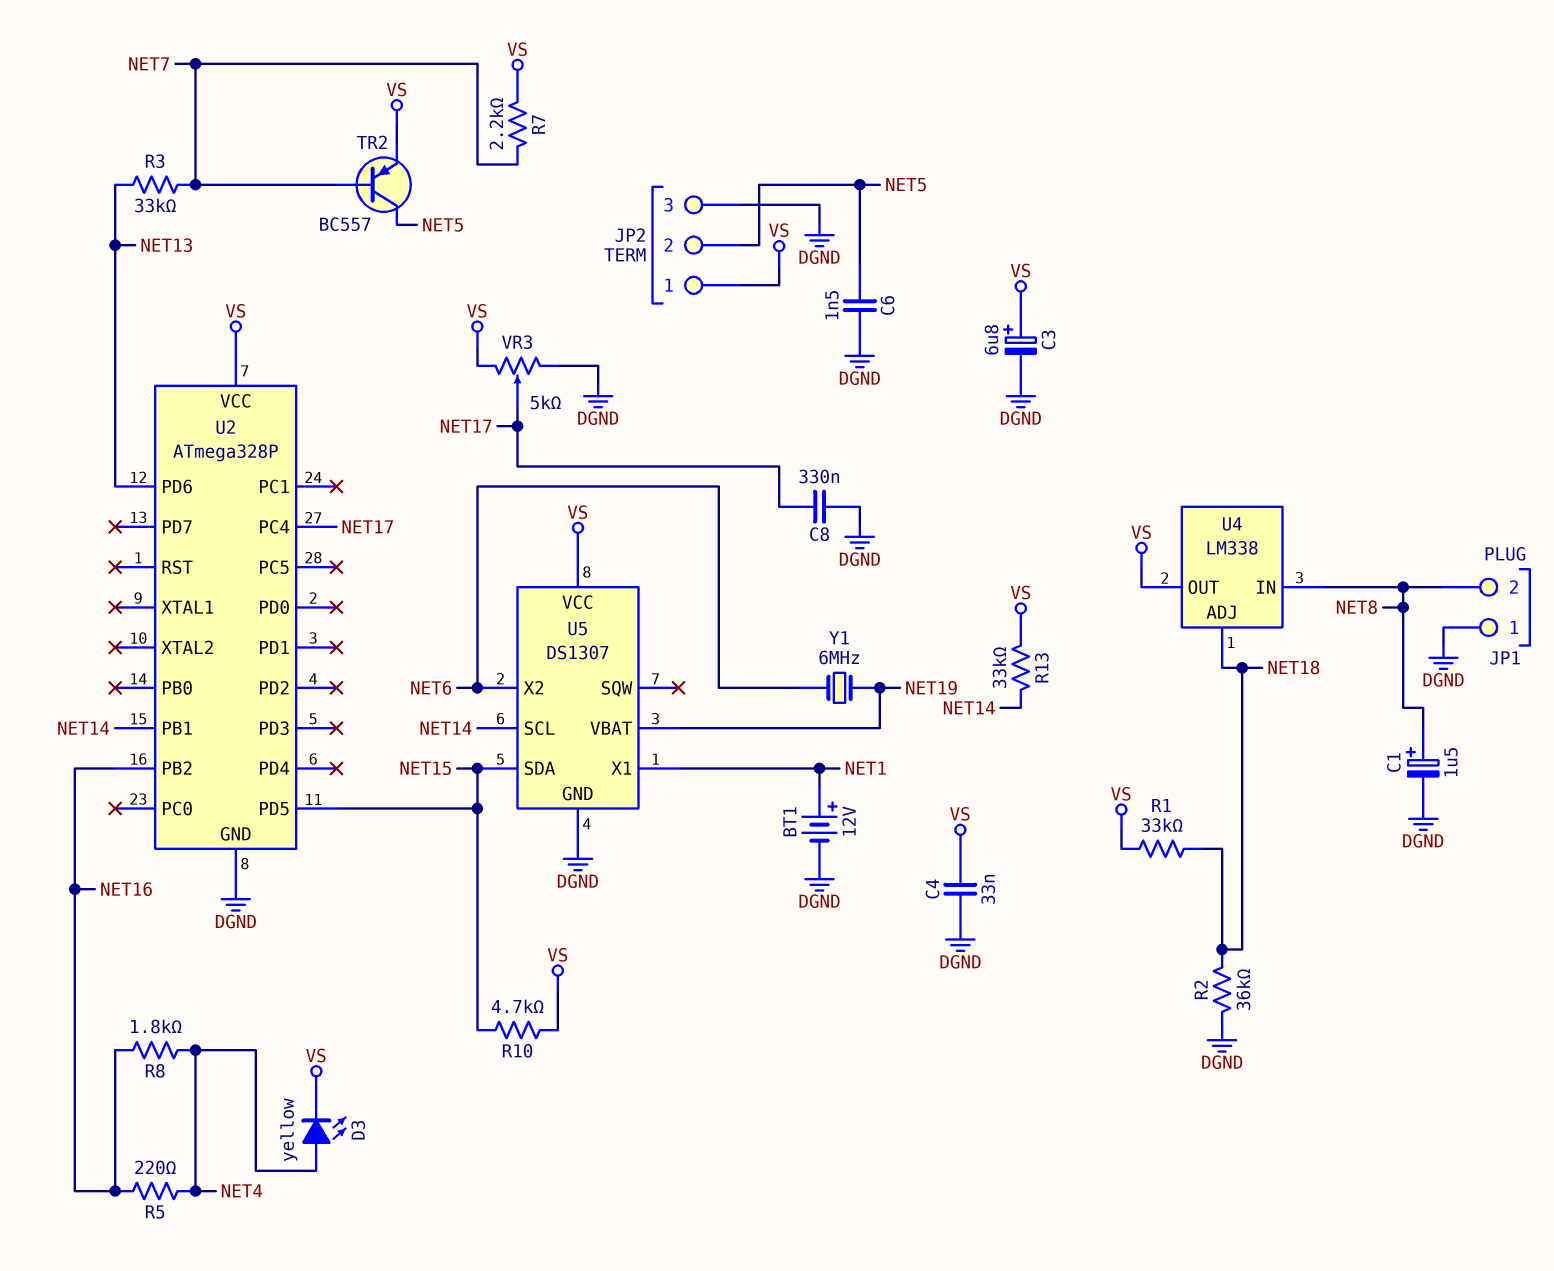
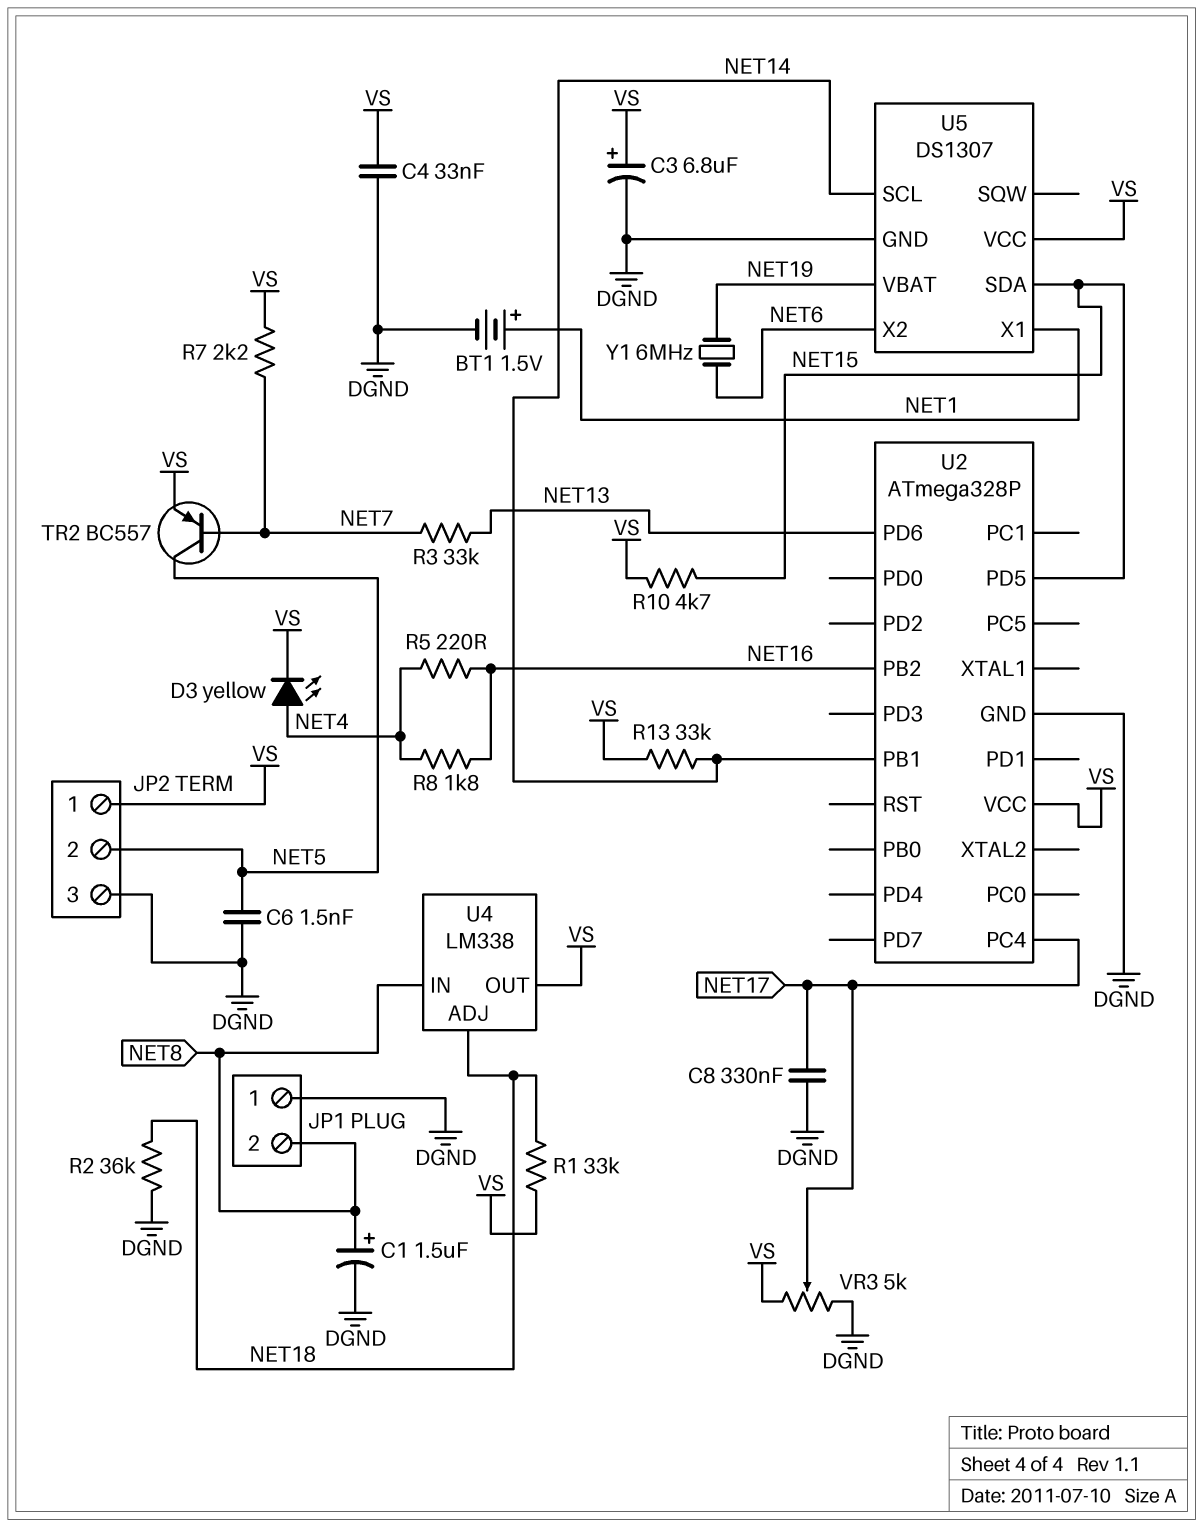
BT1: 12V (plus NET1, minus DGND) -> 1.5V (plus NET1, minus DGND)

